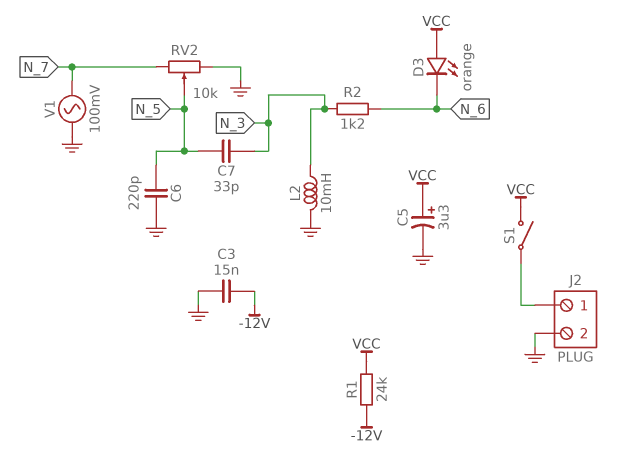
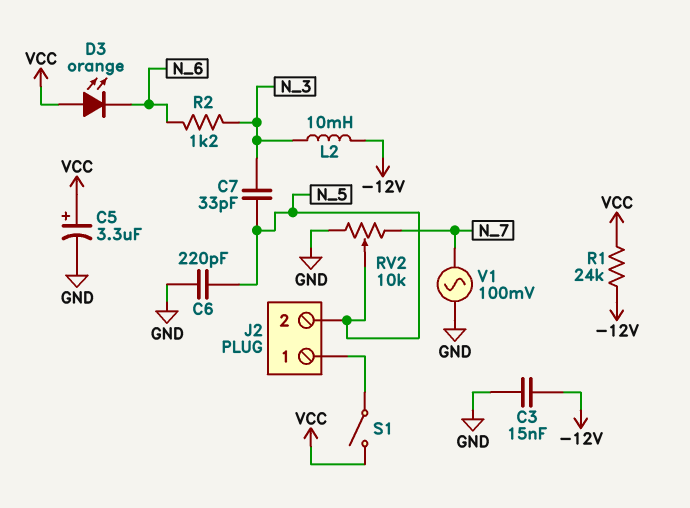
J2 pin 2: GND -> N_5
L2: 10mH (GND, N_3) -> 10mH (-12V, N_3)

